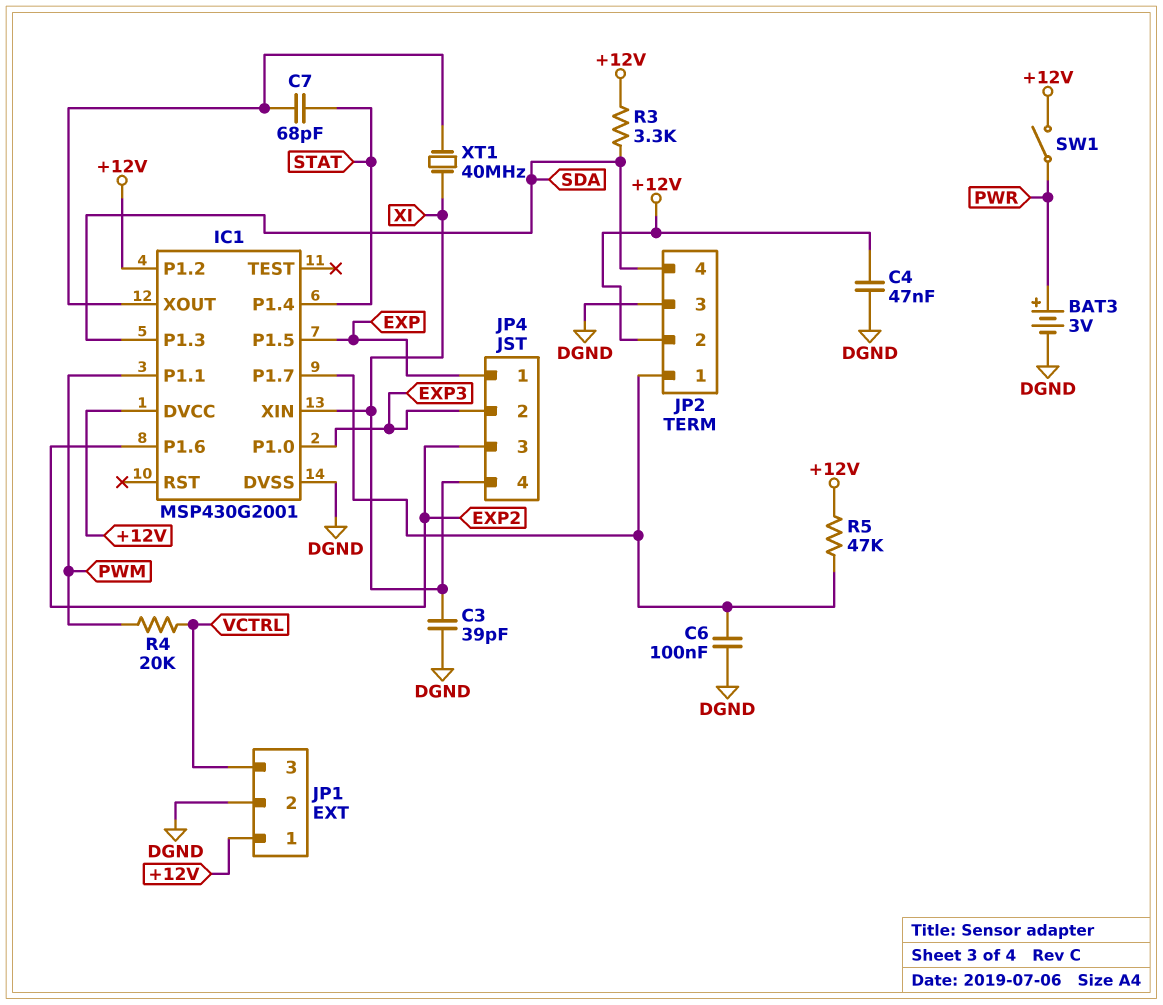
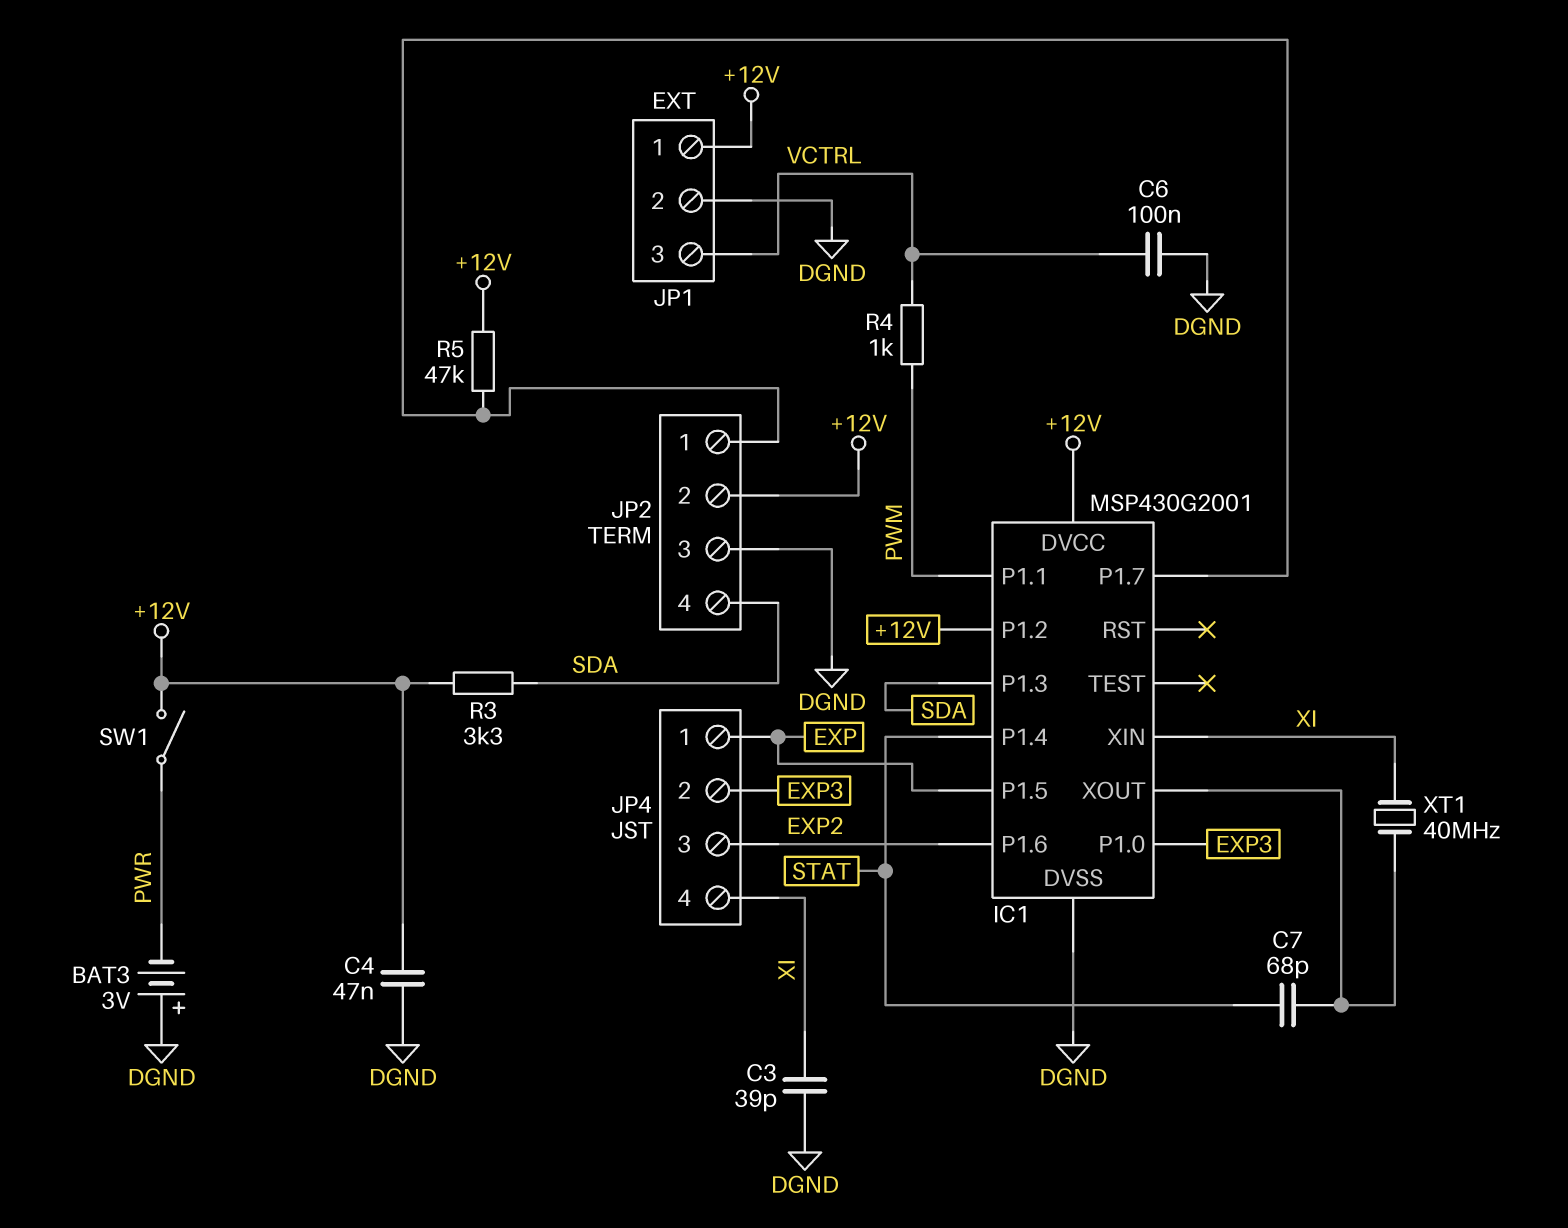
BAT3: 3V (plus PWR, minus DGND) -> 3V (plus DGND, minus PWR)
C6: 100nF (DGND, IC1/P1.7) -> 100nF (DGND, VCTRL)
R4: 20k (PWM, VCTRL) -> 1k (PWM, VCTRL)

